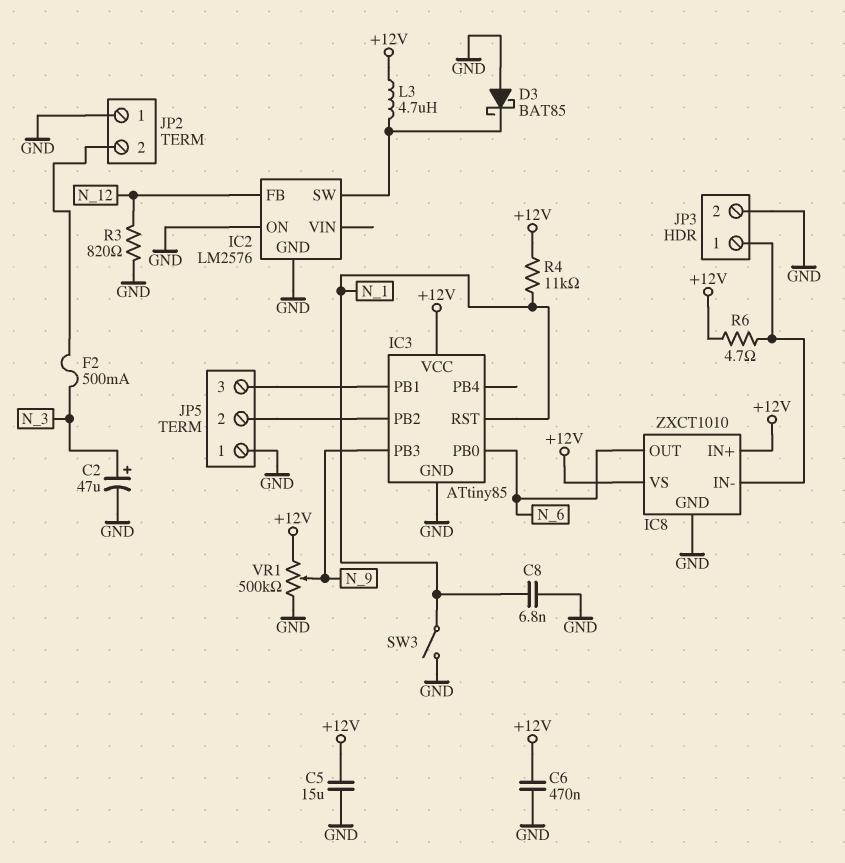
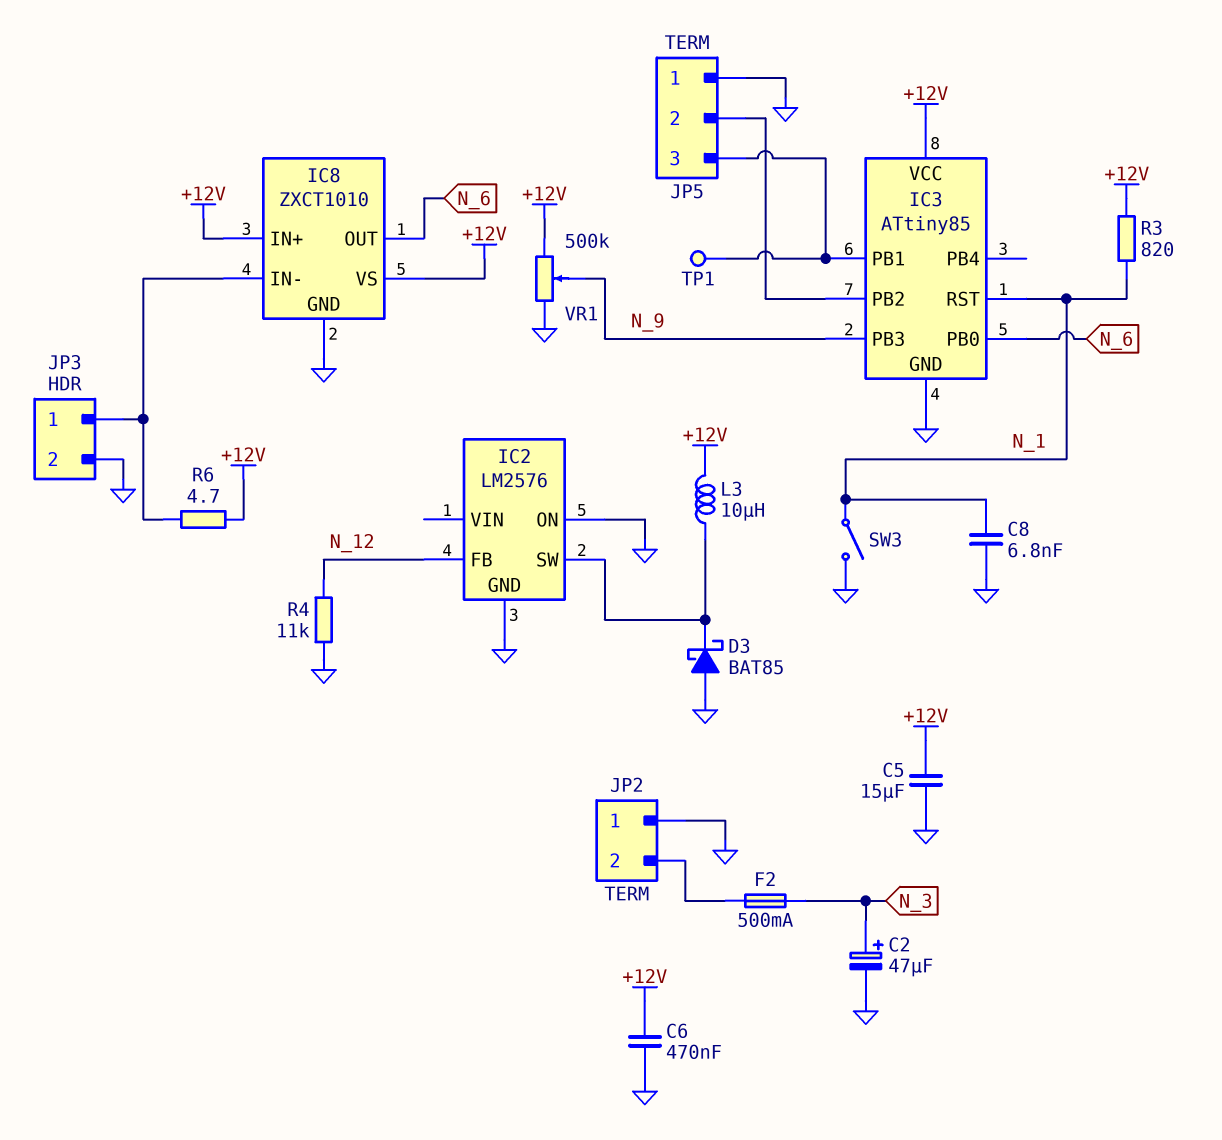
L3: 4.7uH (+12V, IC2/SW) -> 10uH (+12V, IC2/SW)
R3: 820 (GND, N_12) -> 820 (+12V, N_1)
R4: 11k (+12V, N_1) -> 11k (GND, N_12)
TP1: none -> test point (IC3/PB1)

